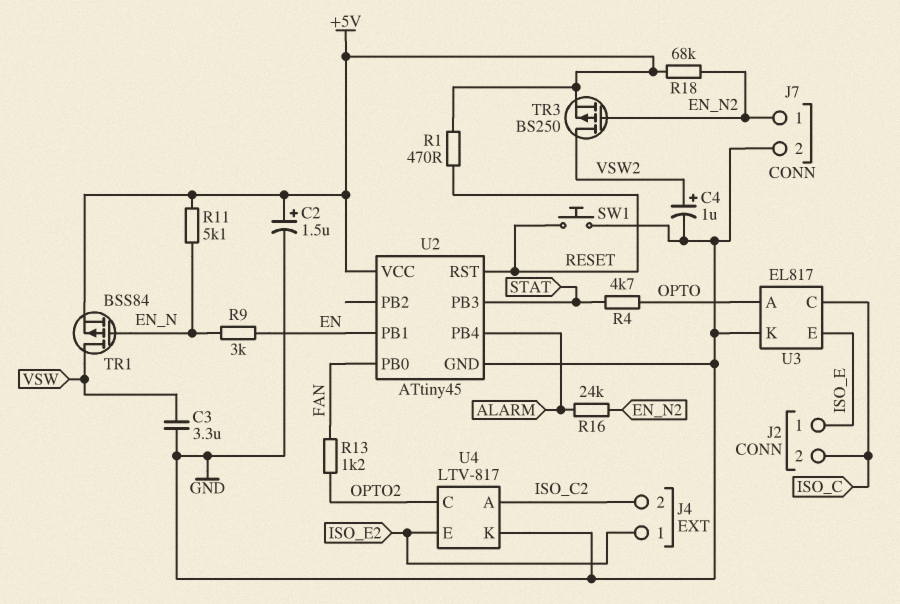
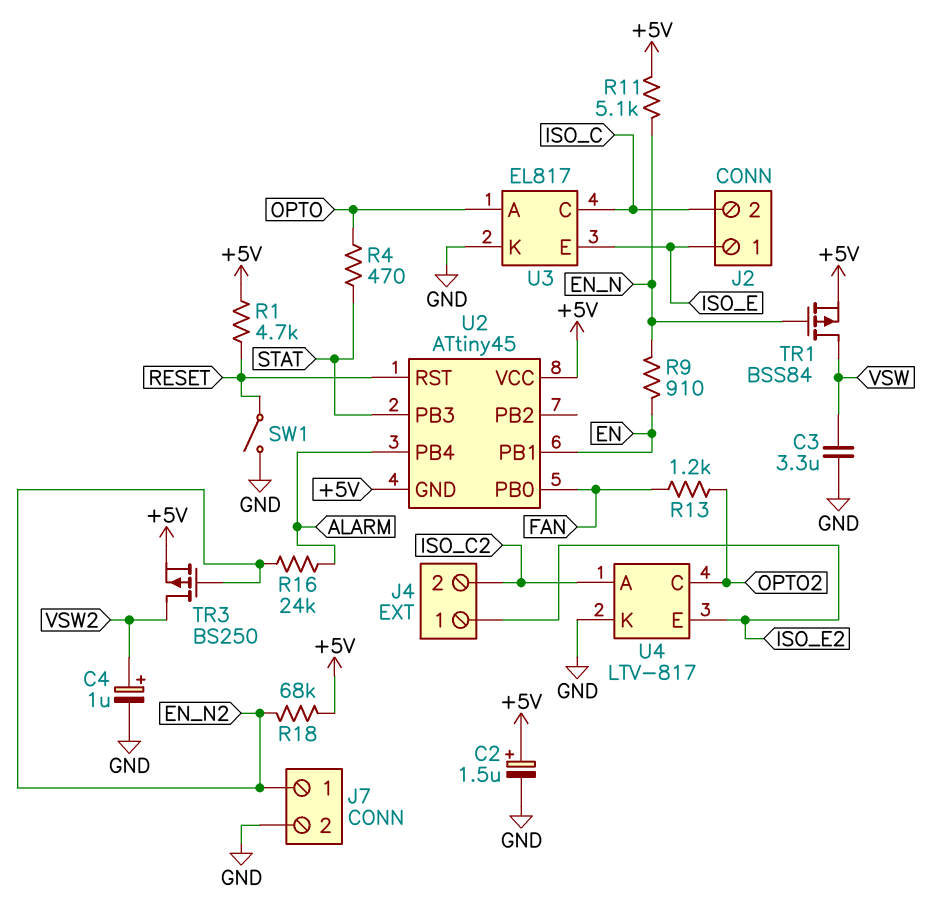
R1: 470 (+5V, RESET) -> 4.7k (+5V, RESET)
R4: 4.7k (OPTO, STAT) -> 470 (OPTO, STAT)
R9: 3k (EN, EN_N) -> 910 (EN, EN_N)
SW1: button (GND, RESET) -> switch (GND, RESET)
U2 pin GND: GND -> +5V

